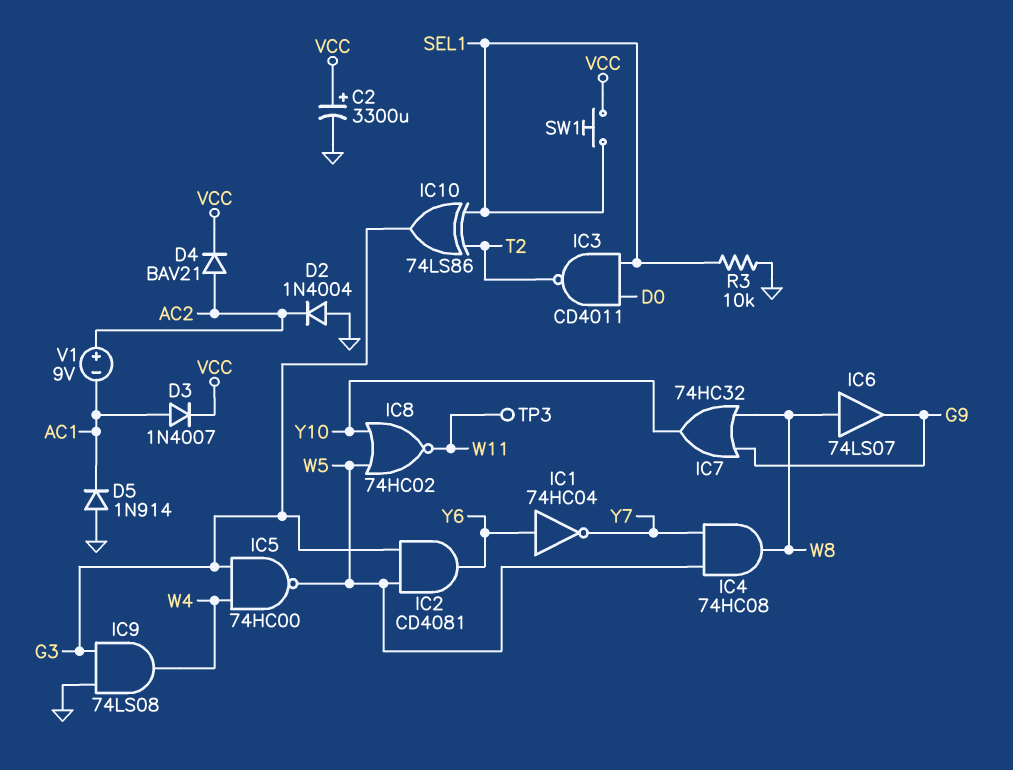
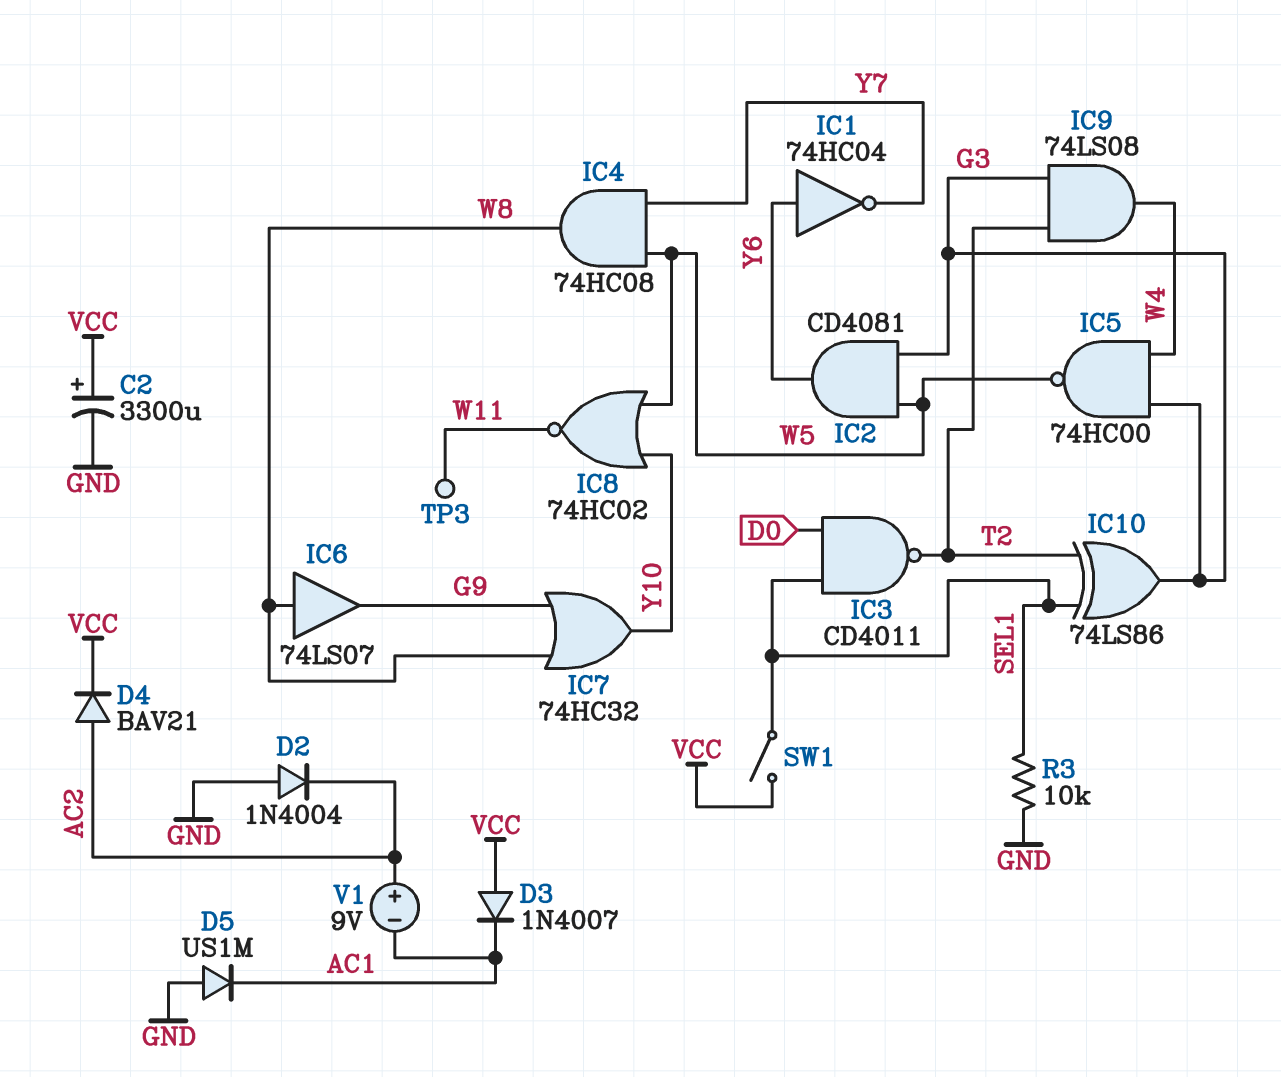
D3: diode 1N4007 (A AC1, K VCC) -> diode 1N4007 (A VCC, K AC1)
D5: diode 1N914 (A GND, K AC1) -> diode US1M (A GND, K AC1)
IC9: AND 74LS08 (in G3, in GND, out W4) -> AND 74LS08 (in G3, in T2, out W4)
SW1: button (SEL1, VCC) -> switch (SEL1, VCC)

